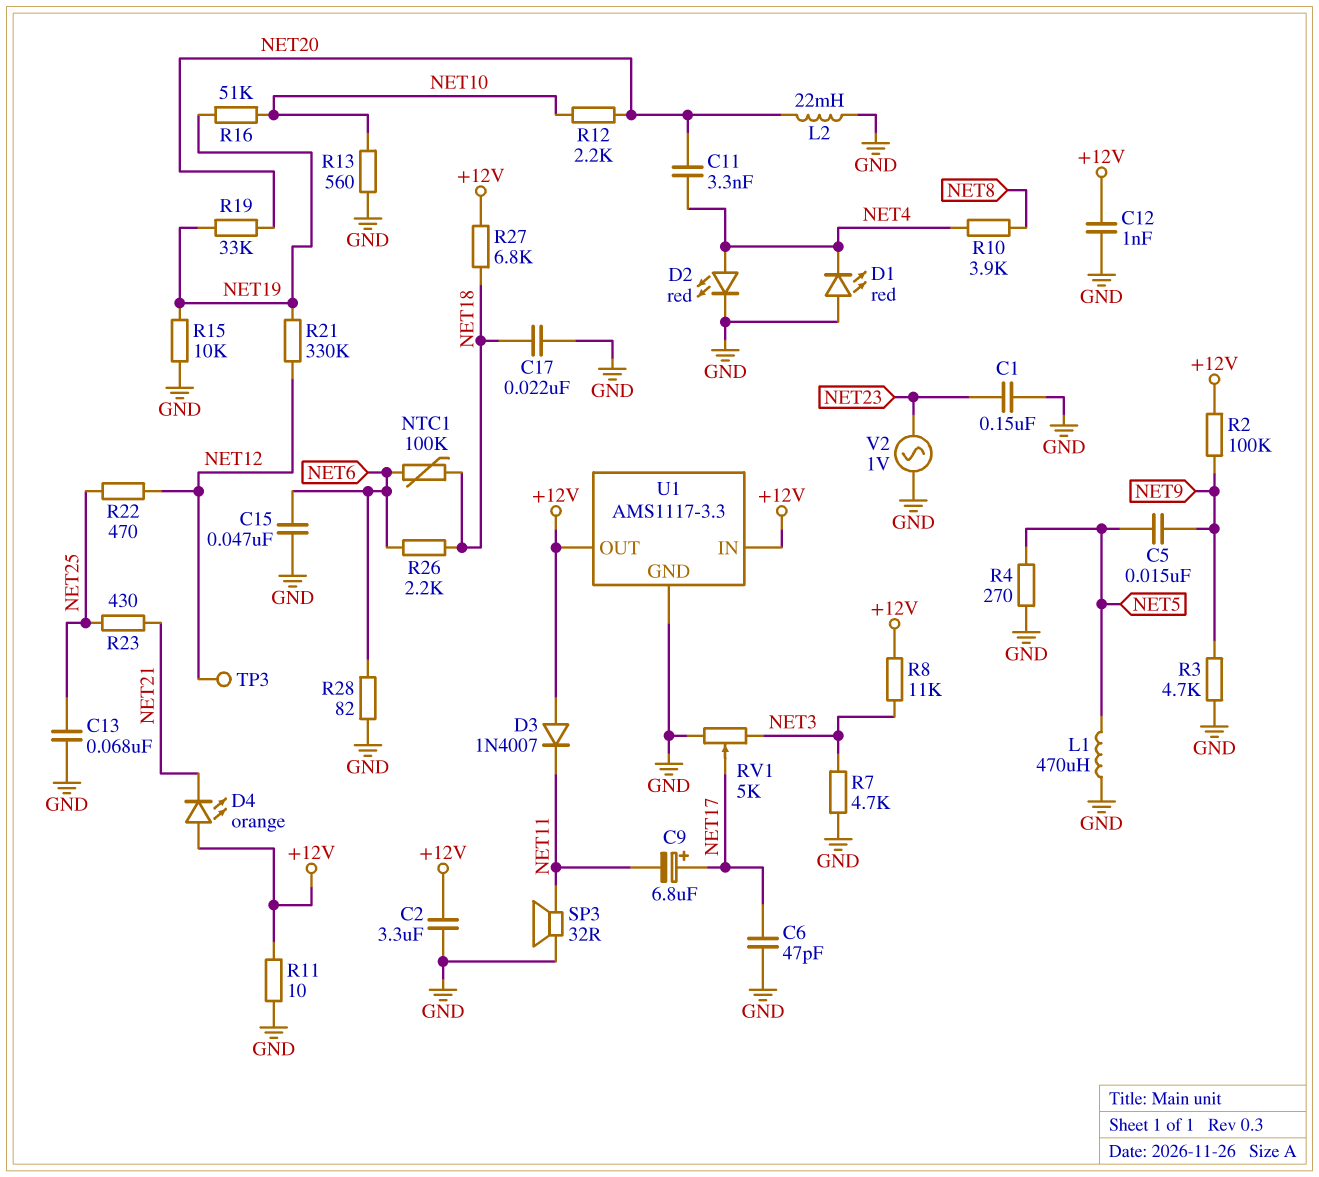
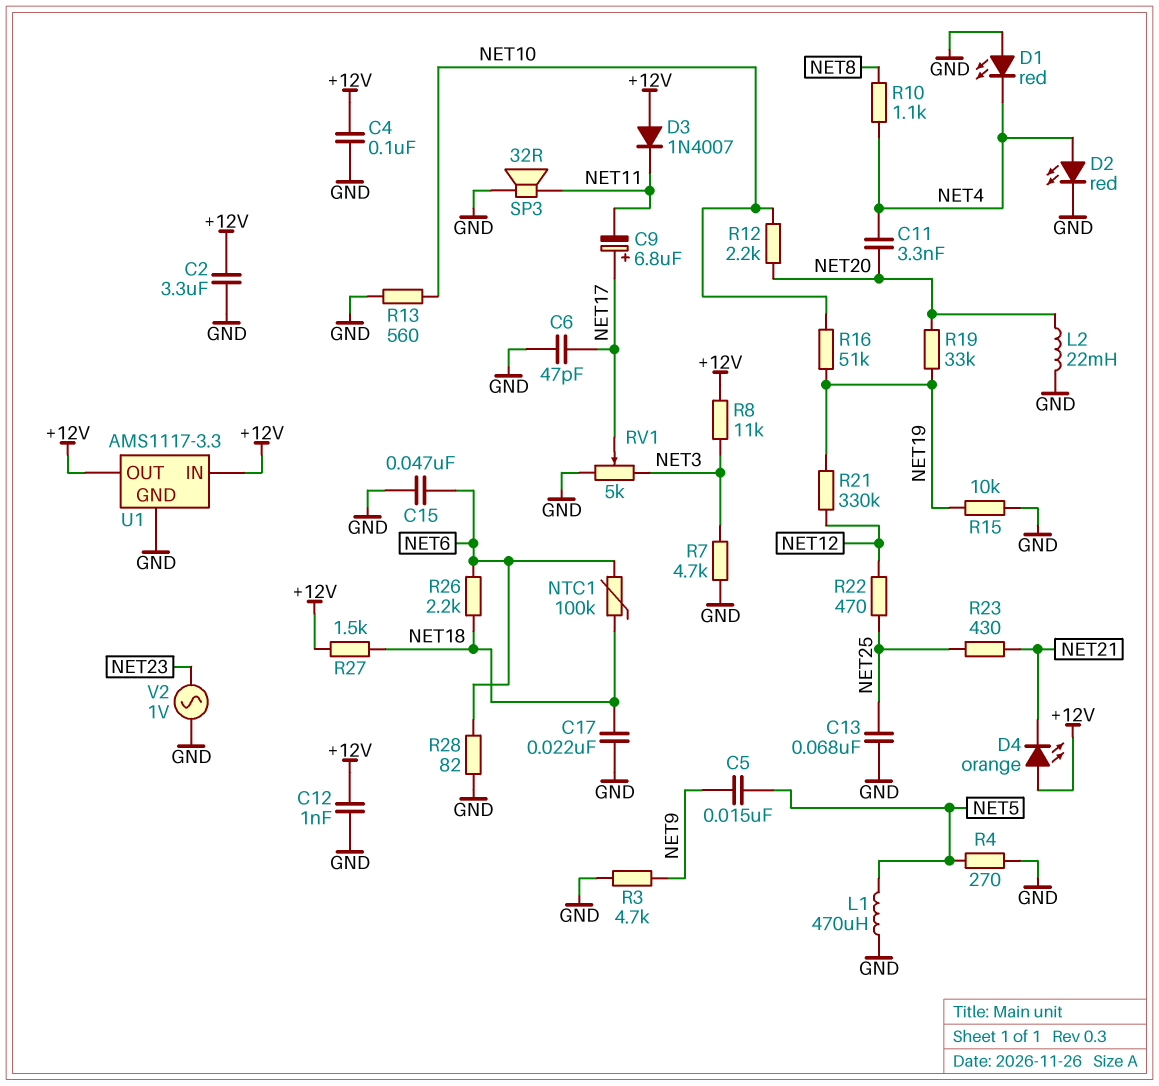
C1: 150nF (GND, NET23) -> none
C4: none -> 100nF (+12V, GND)
R2: 100k (+12V, NET9) -> none
R10: 3.9k (NET4, NET8) -> 1.1k (NET4, NET8)
R11: 10 (+12V, GND) -> none
R27: 6.8k (+12V, NET18) -> 1.5k (+12V, NET18)
TP3: test point (NET12) -> none

